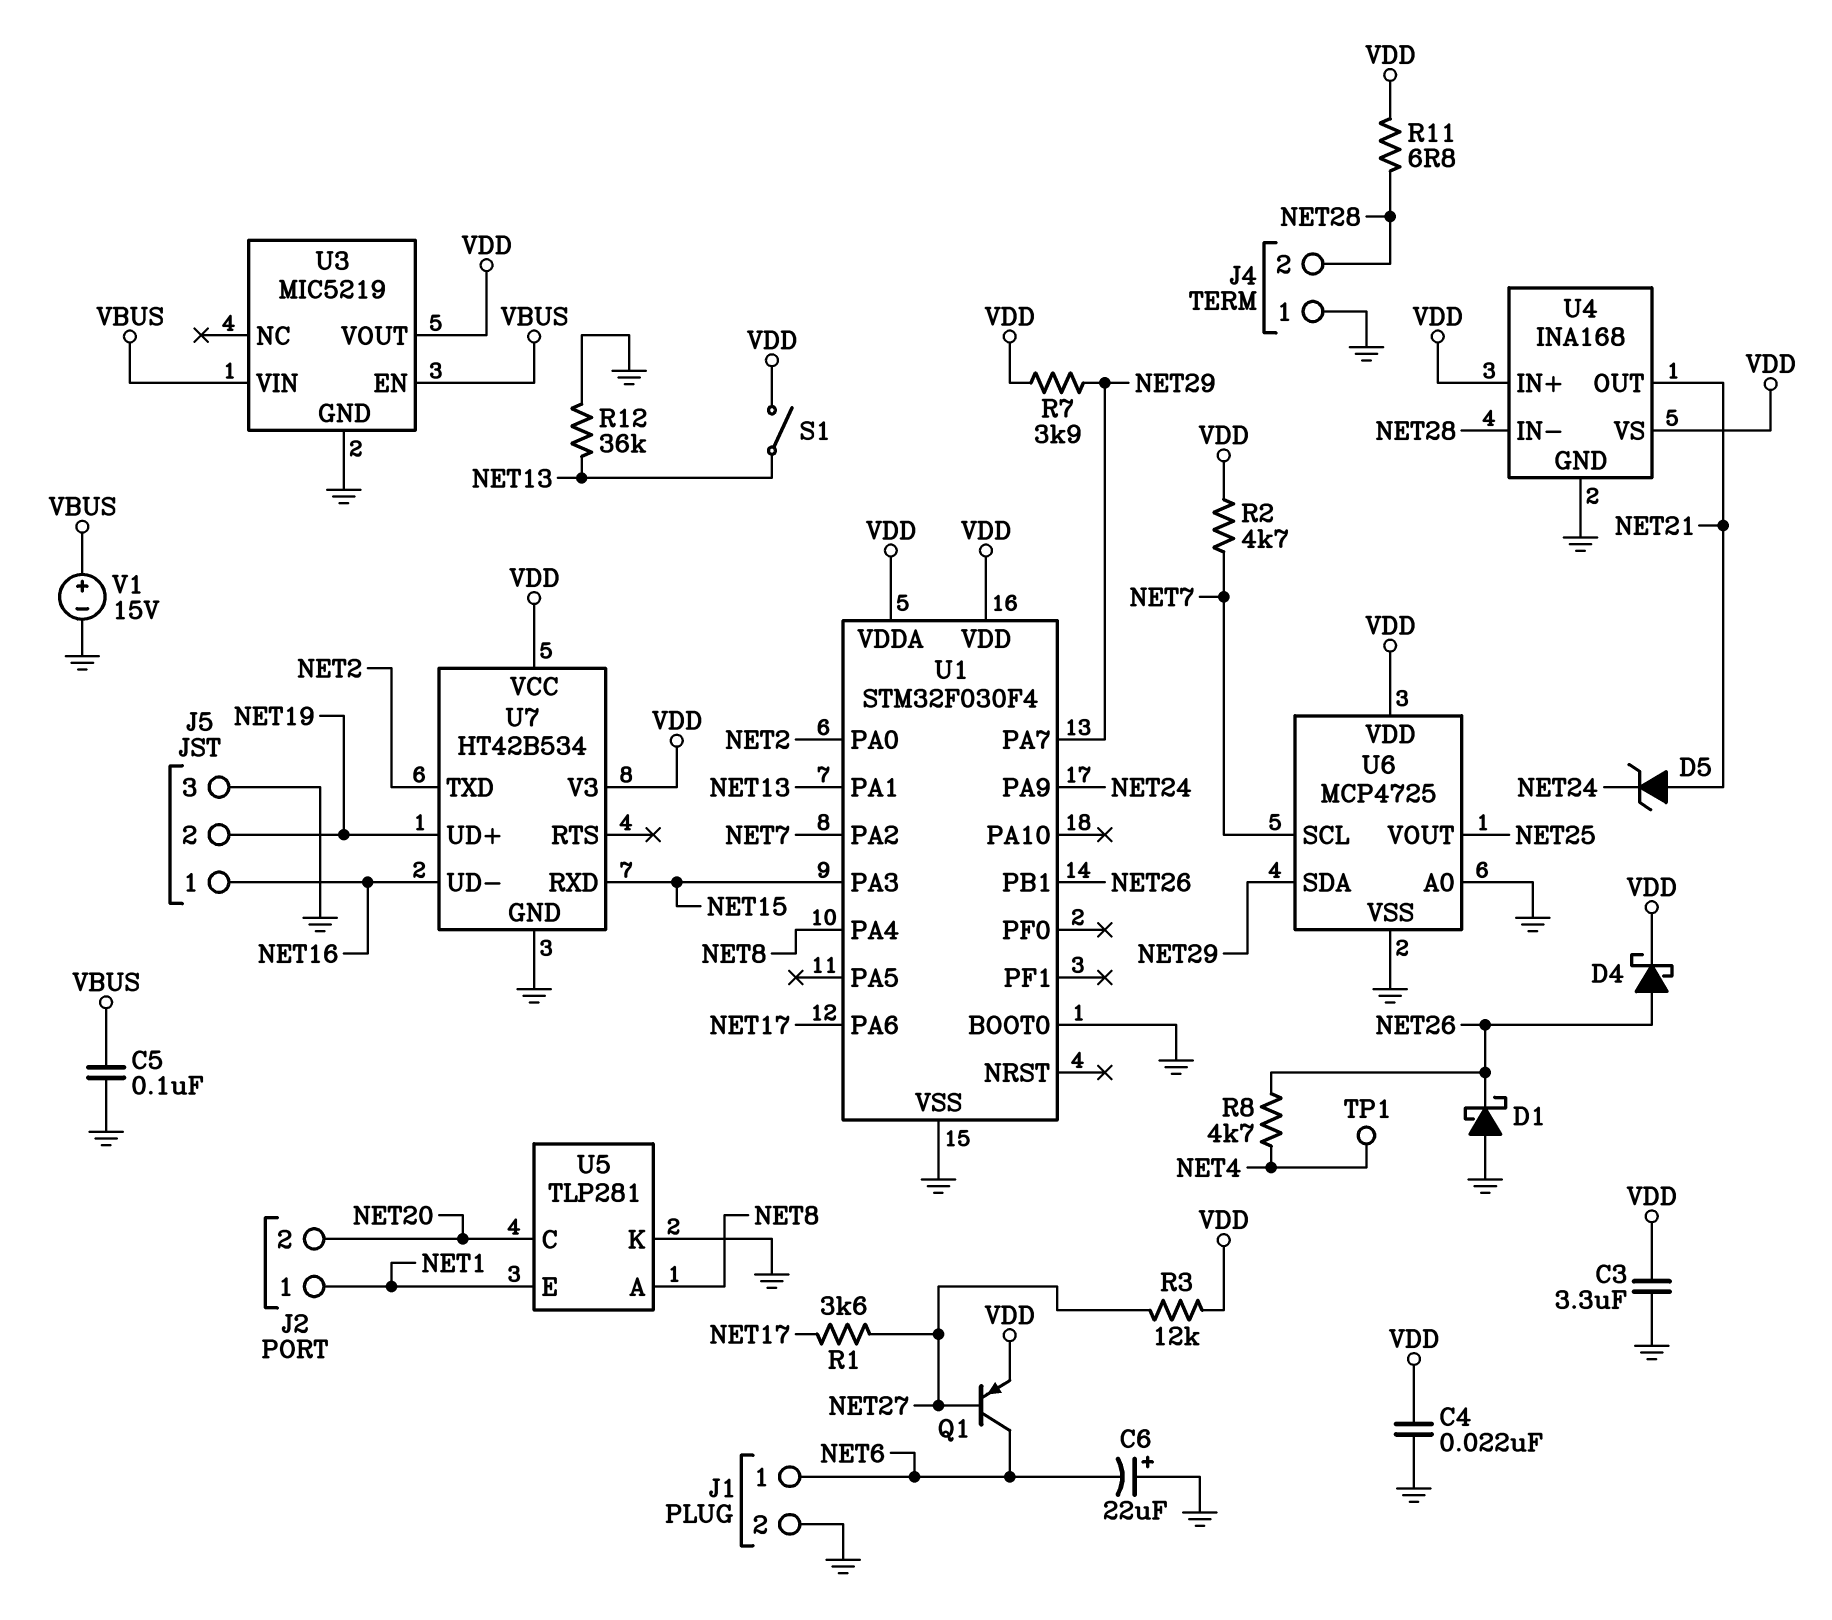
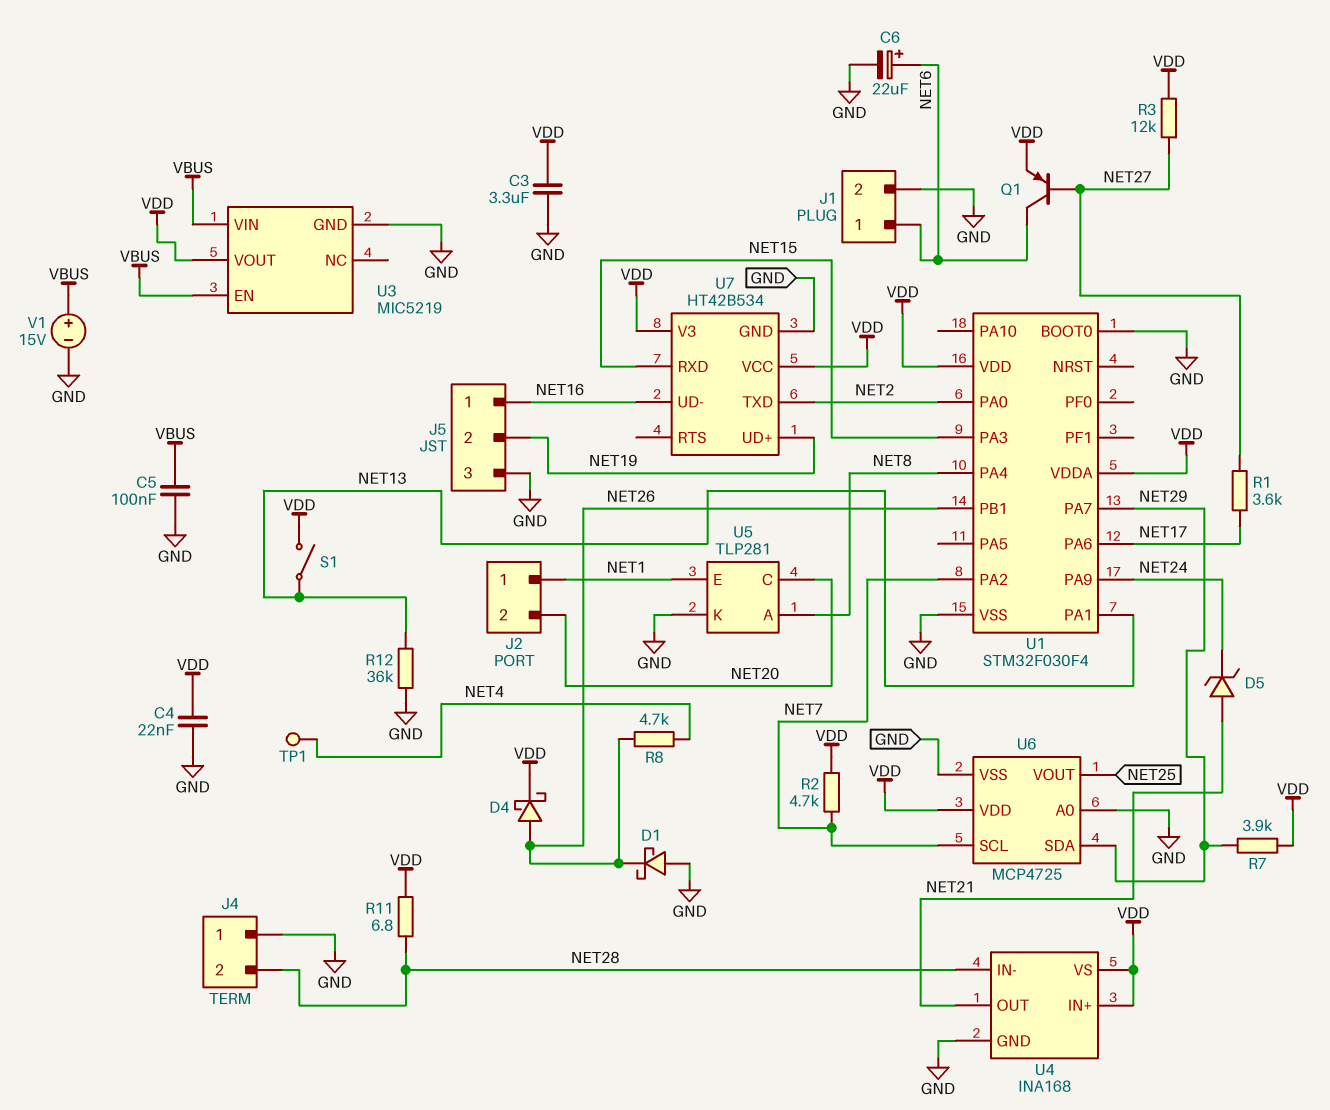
C6: 22uF (plus GND, minus NET6) -> 22uF (plus NET6, minus GND)

